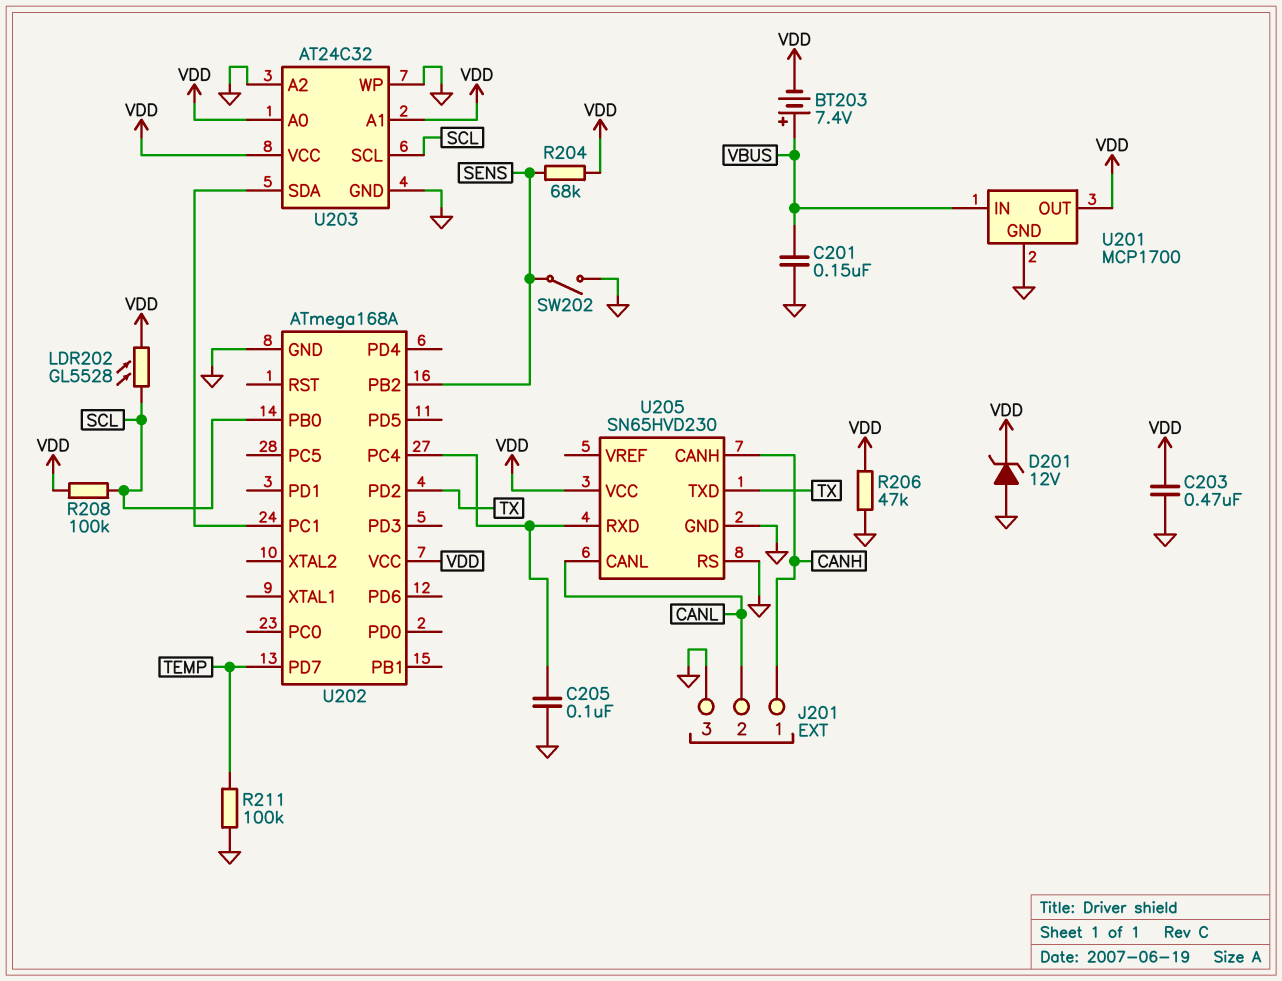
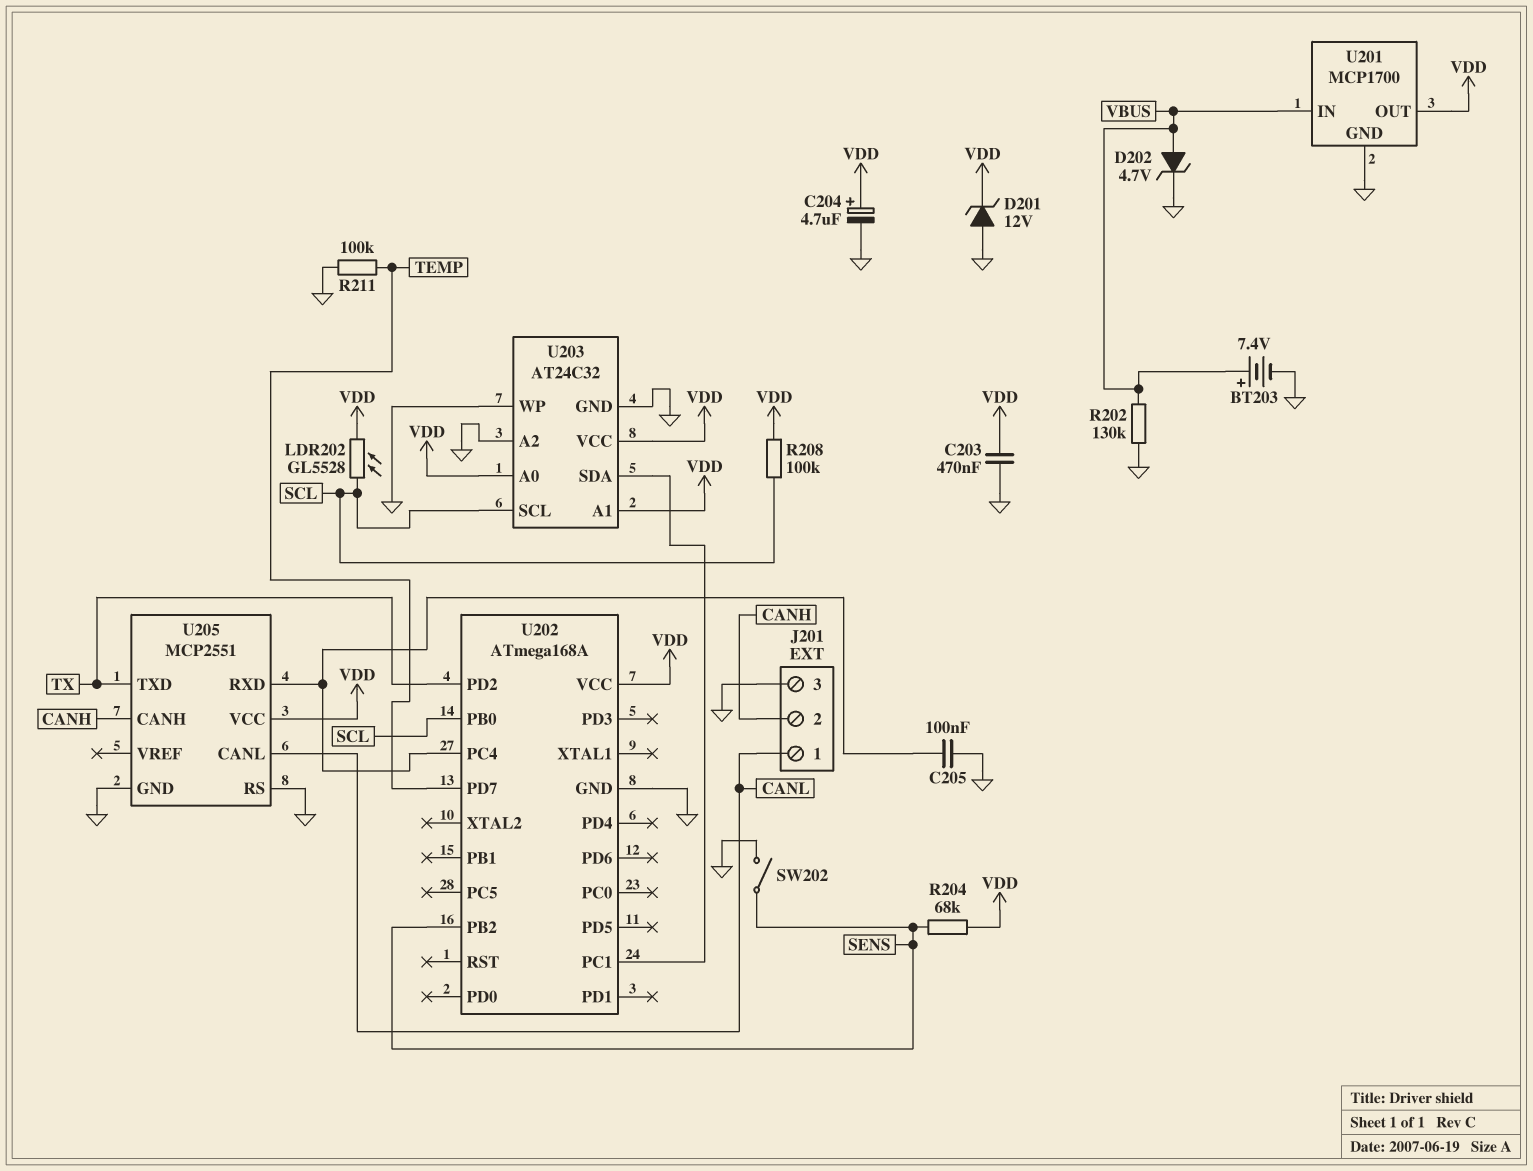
BT203: 7.4V (plus VBUS, minus VDD) -> 7.4V (plus VBUS, minus GND)
C201: 150nF (GND, VBUS) -> none
C204: none -> 4.7uF (plus VDD, minus GND)
D202: none -> zener 4.7V (A VBUS, K GND)
J201 pin 1: CANH -> CANL
J201 pin 2: CANL -> CANH
R202: none -> 130k (GND, VBUS)
R206: 47k (GND, VDD) -> none
U205: SN65HVD230 -> MCP2551

